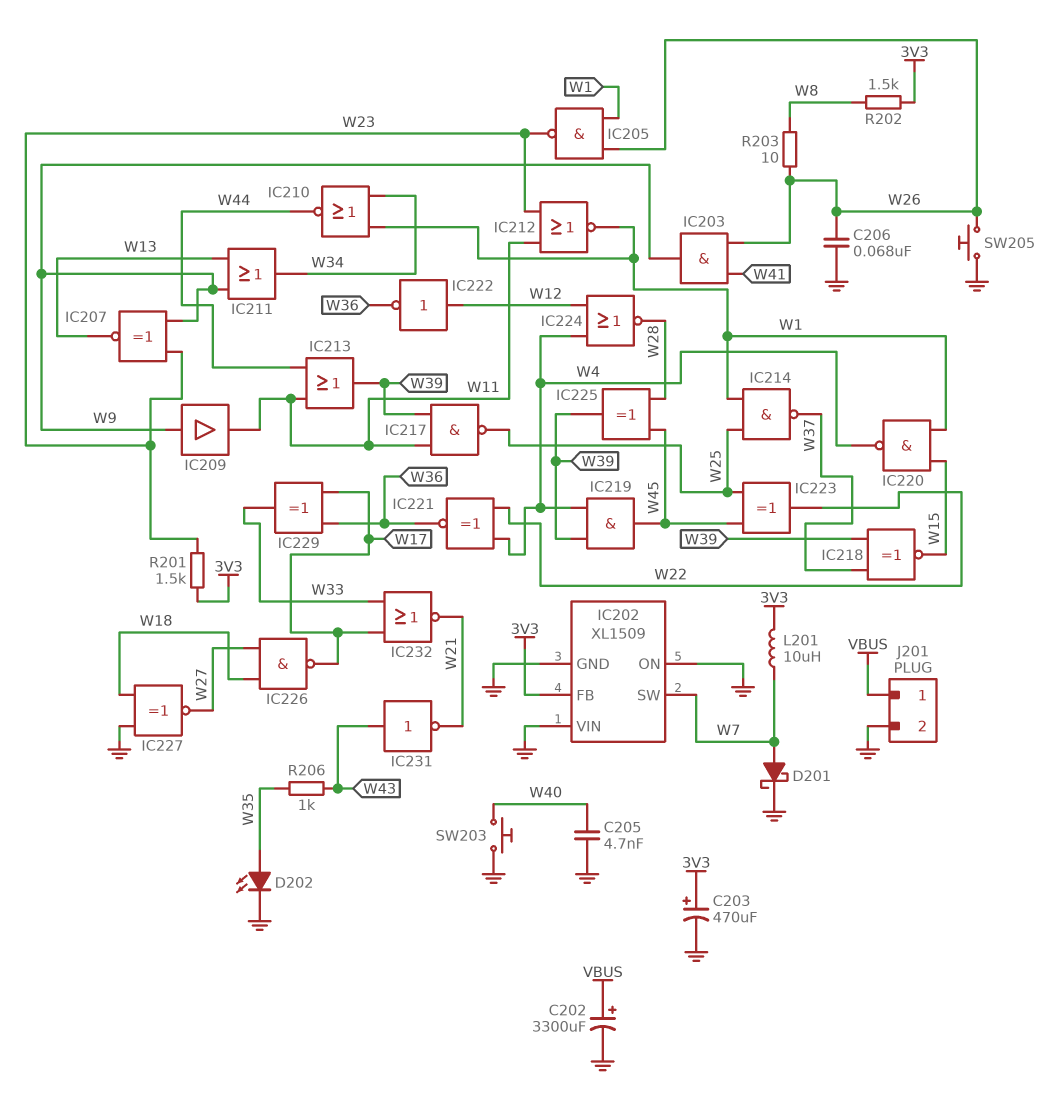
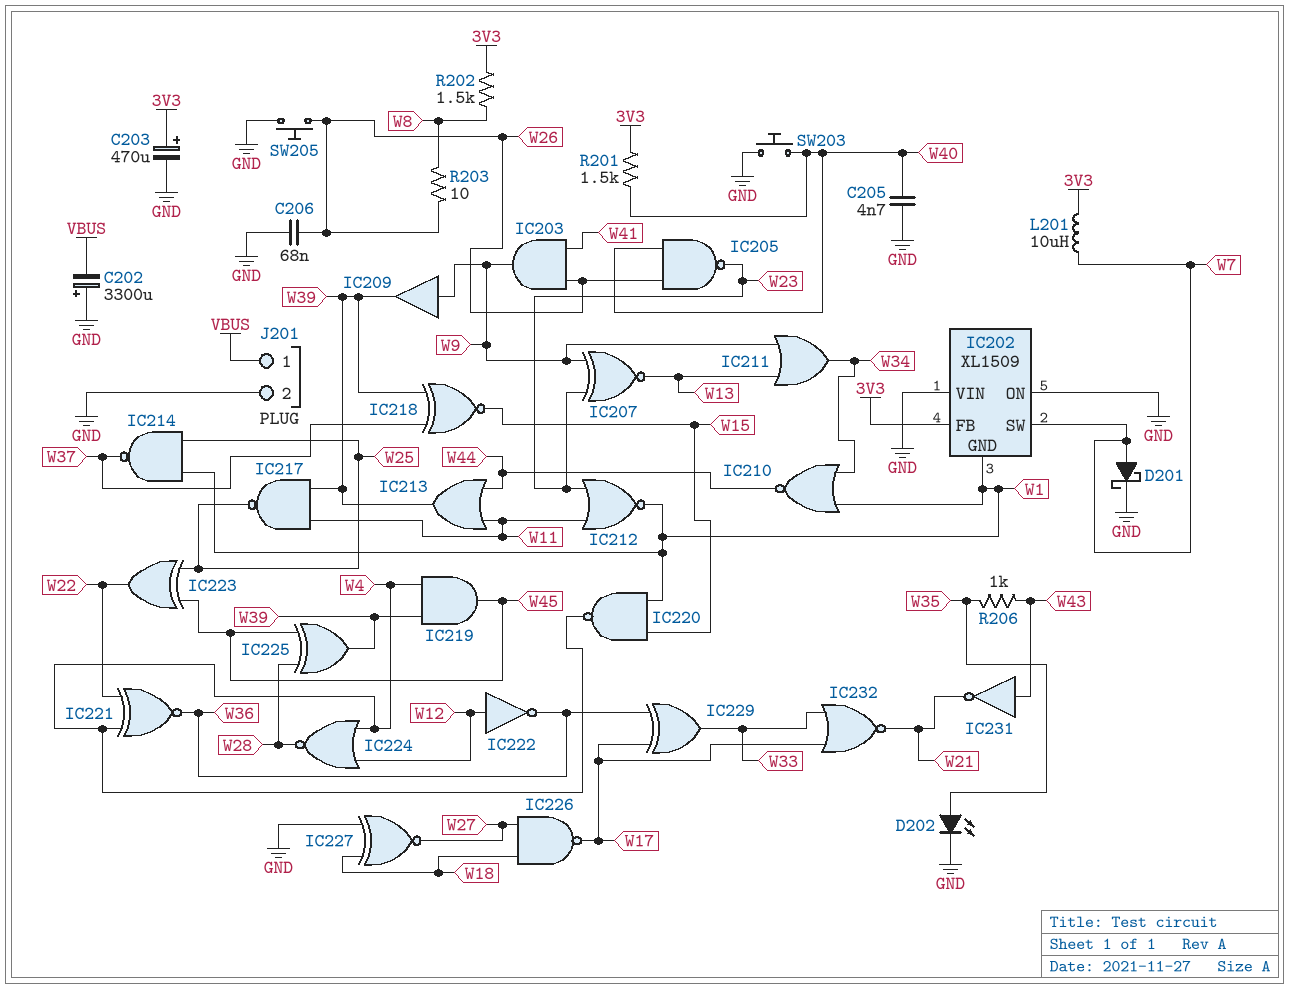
C202: 3300uF (plus VBUS, minus GND) -> 3300uF (plus GND, minus VBUS)
IC202 pin GND: GND -> W1
IC205: NAND (in W1, in W26, out W23) -> NAND (in W26, in W40, out W23)
IC209: buffer (in W9, out W11) -> buffer (in W9, out W39)
R201: 1.5k (3V3, W23) -> 1.5k (3V3, W40)

